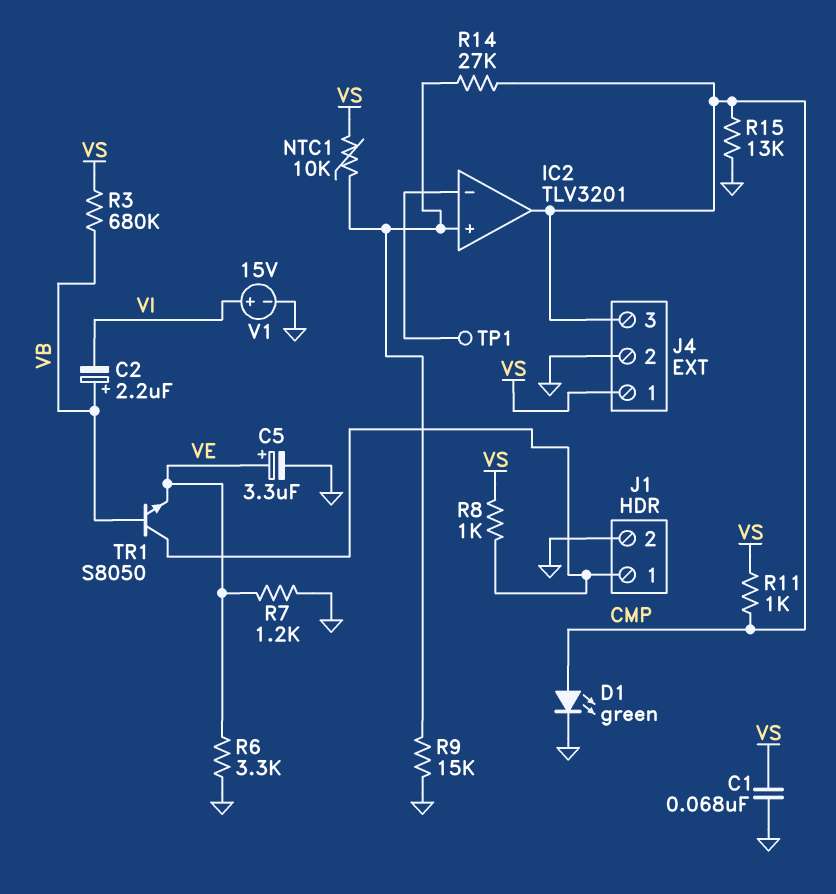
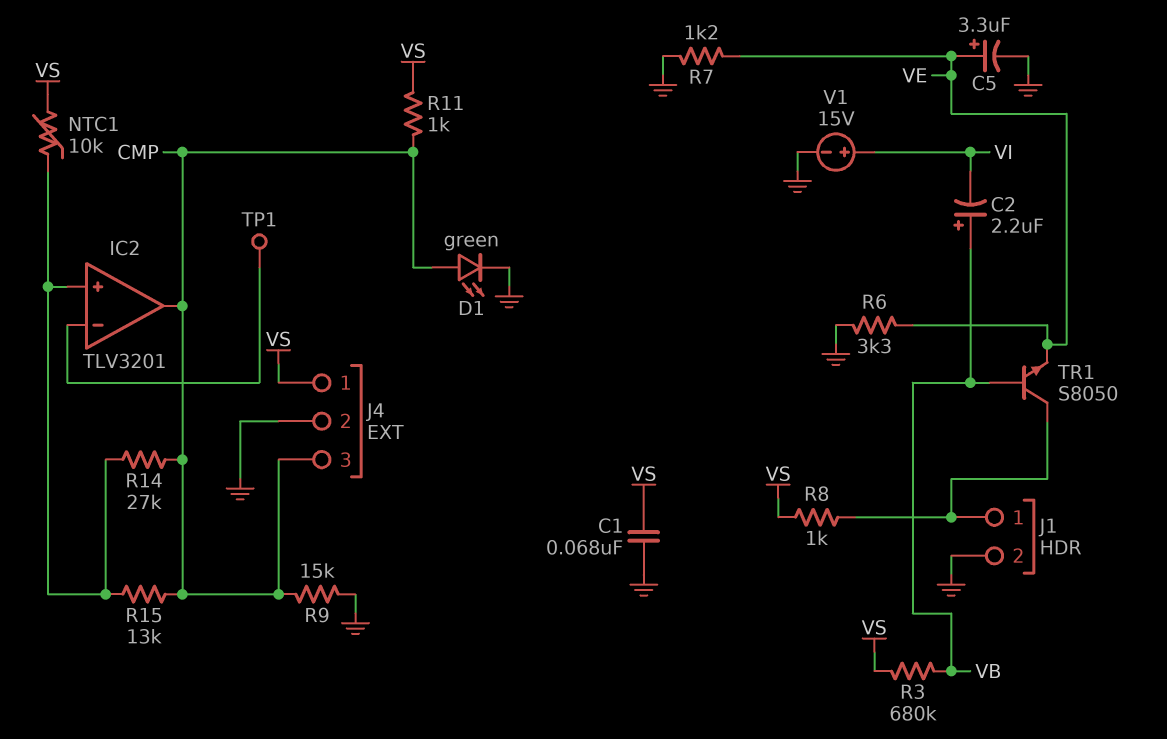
R9: 15k (GND, IC2/in+) -> 15k (CMP, GND)
R15: 13k (CMP, GND) -> 13k (CMP, IC2/in+)

